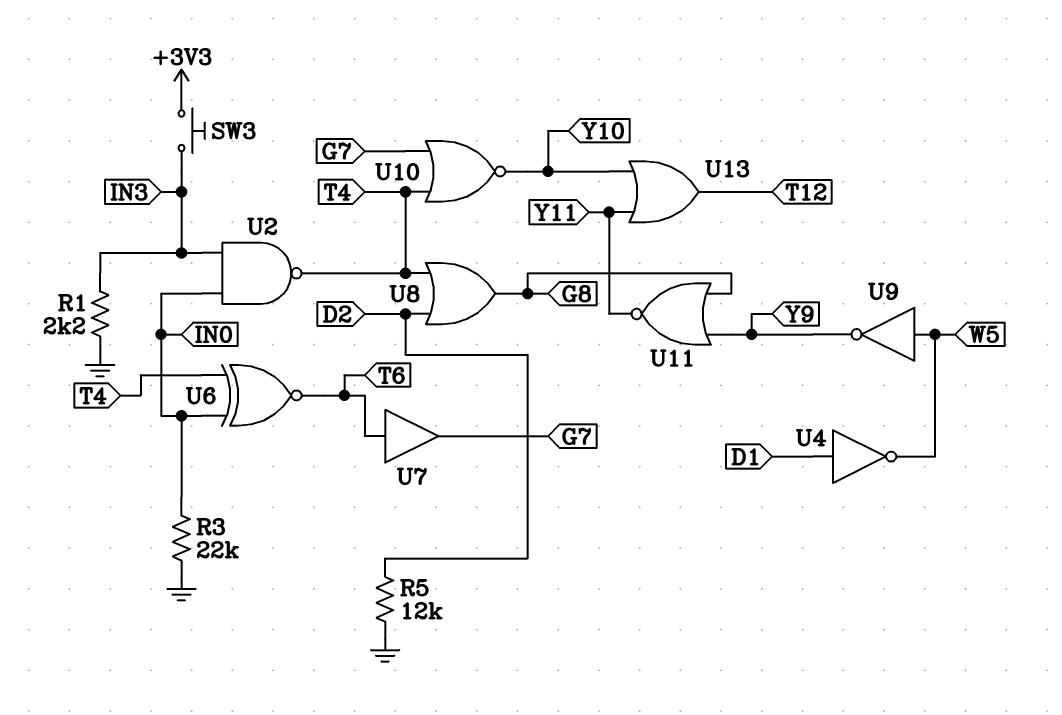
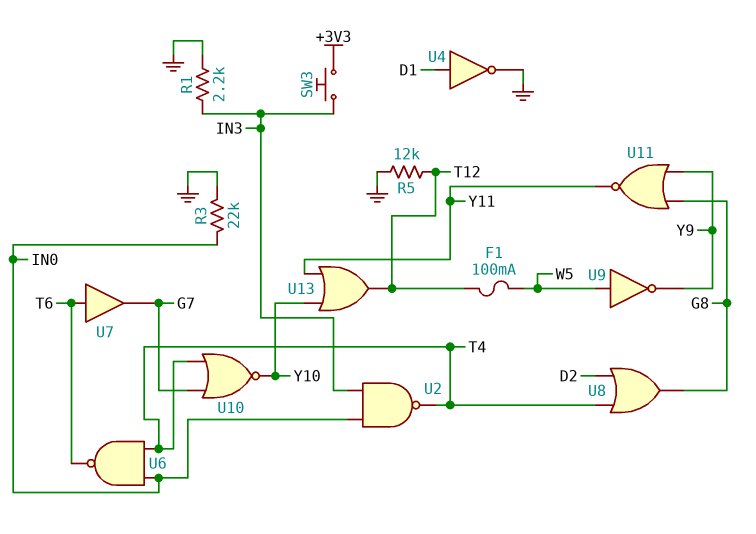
F1: none -> 100mA (T12, W5)
R5: 12k (D2, GND) -> 12k (GND, T12)
U4: NOT (in D1, out W5) -> NOT (in D1, out GND)
U6: XNOR (in IN0, in T4, out T6) -> NAND (in IN0, in T4, out T6)

